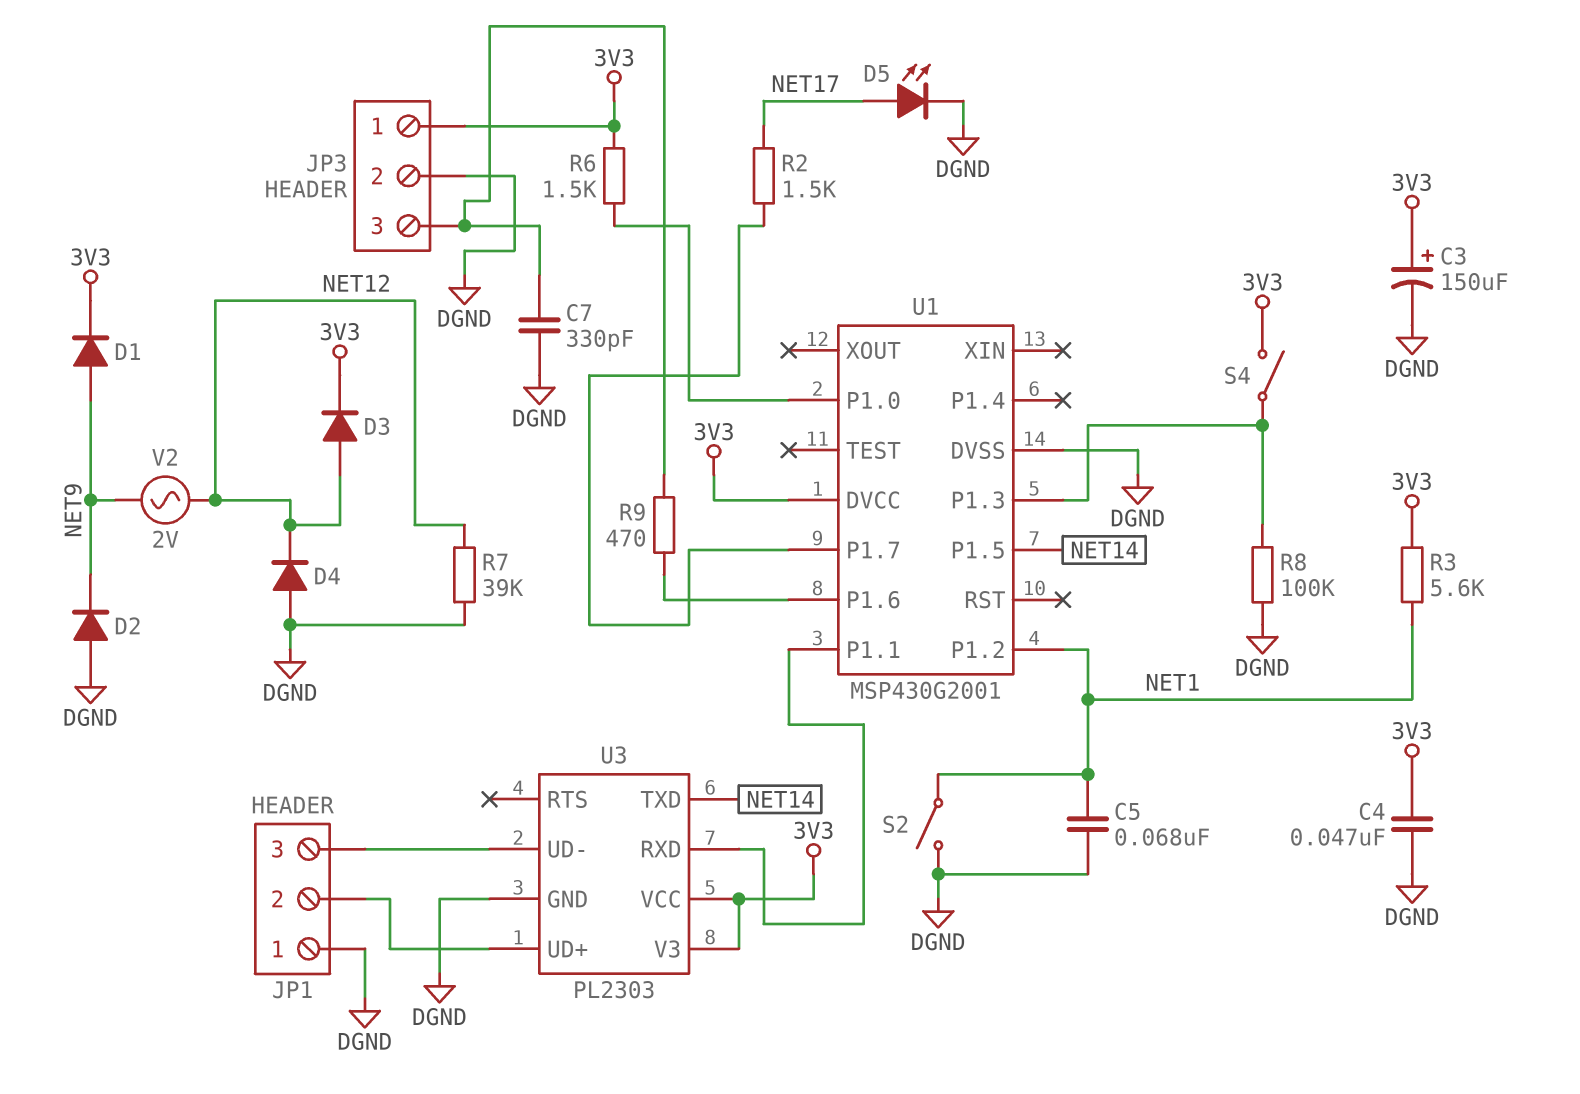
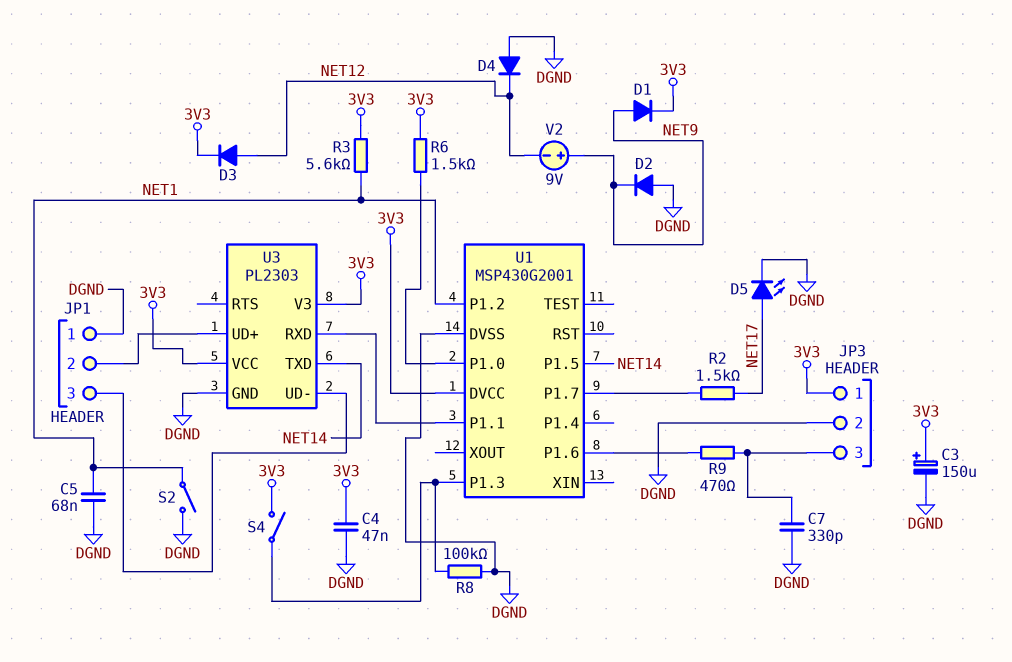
R7: 39k (DGND, NET12) -> none
V2: AC 2V (NET9, NET12) -> 9V (plus NET9, minus NET12)

